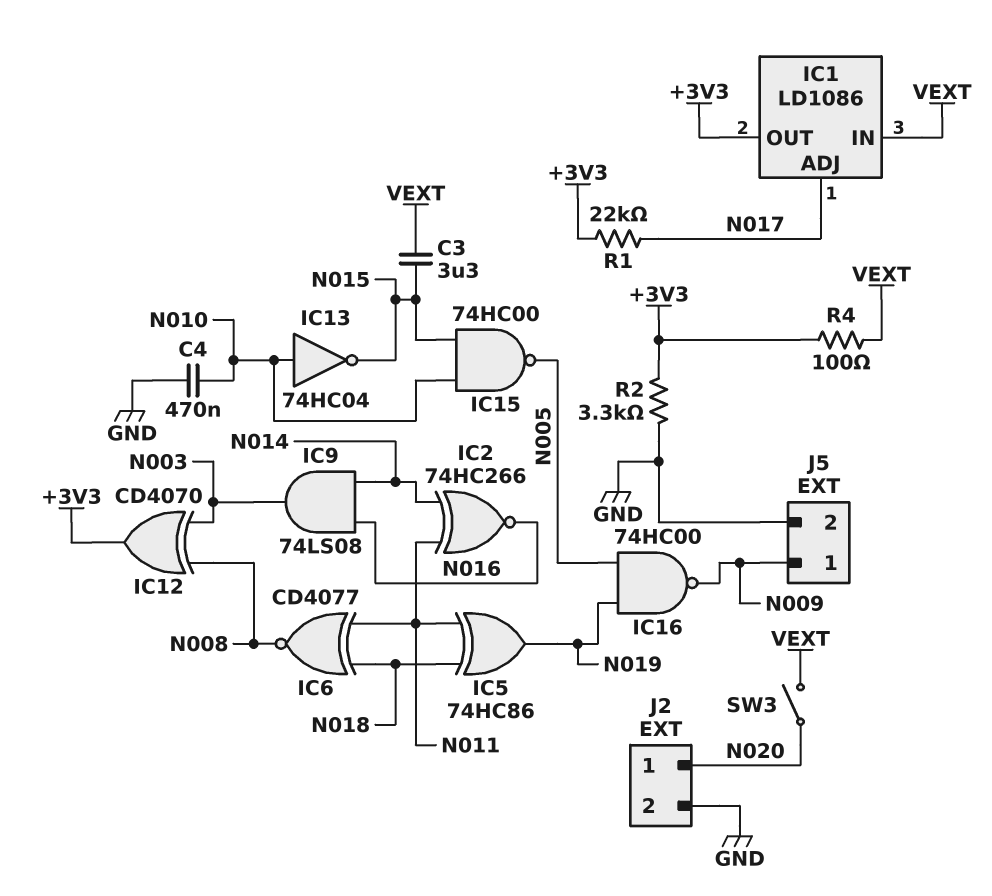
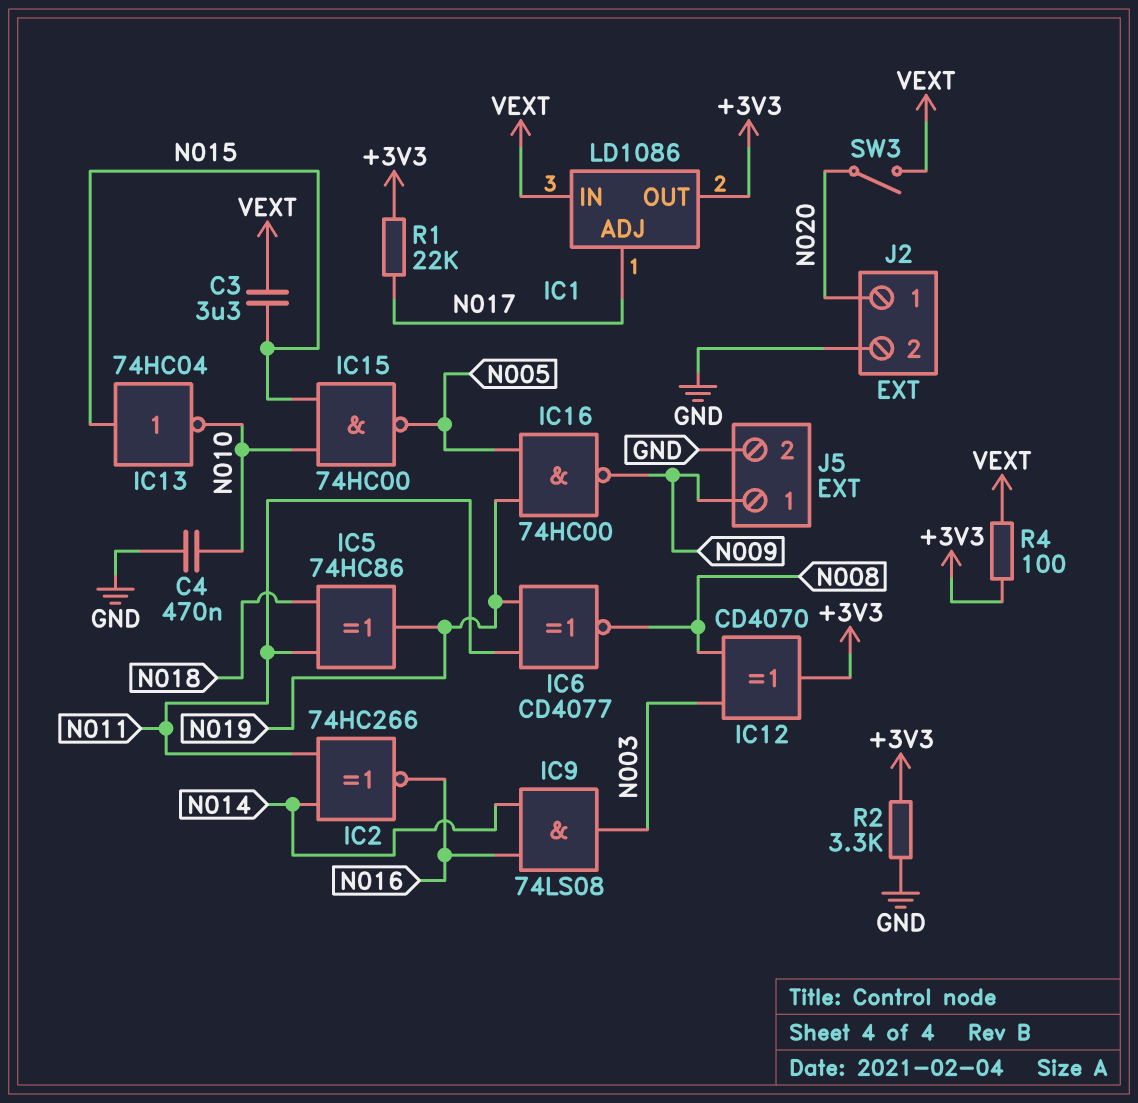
IC6: XNOR CD4077 (in N011, in N018, out N008) -> XNOR CD4077 (in N011, in N019, out N008)
IC13: NOT 74HC04 (in N010, out N015) -> NOT 74HC04 (in N015, out N010)

